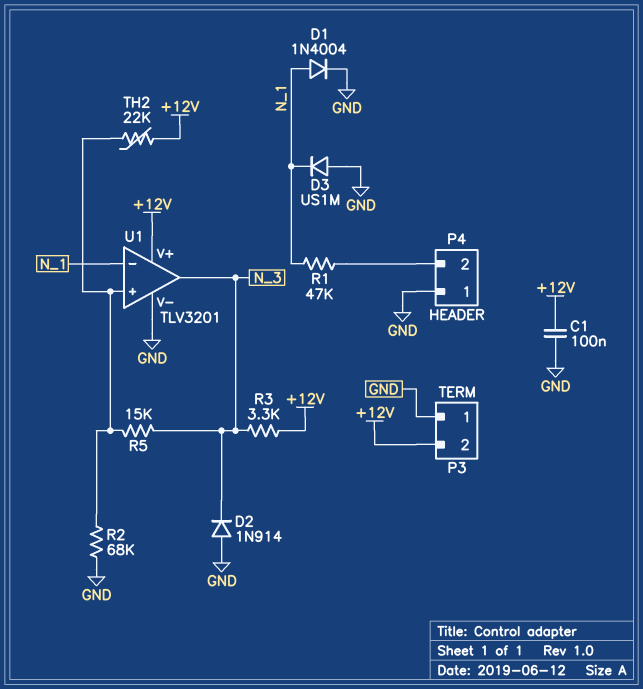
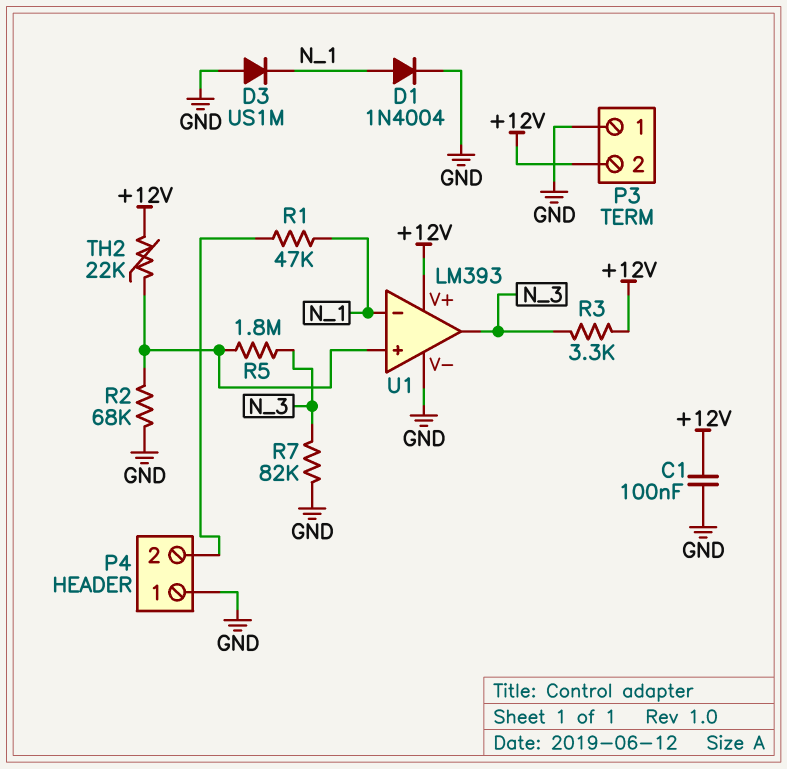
D2: diode 1N914 (A GND, K N_3) -> none
R5: 15k (N_3, U1/in+) -> 1.8M (N_3, U1/in+)
R7: none -> 82k (GND, N_3)
U1: TLV3201 -> LM393

